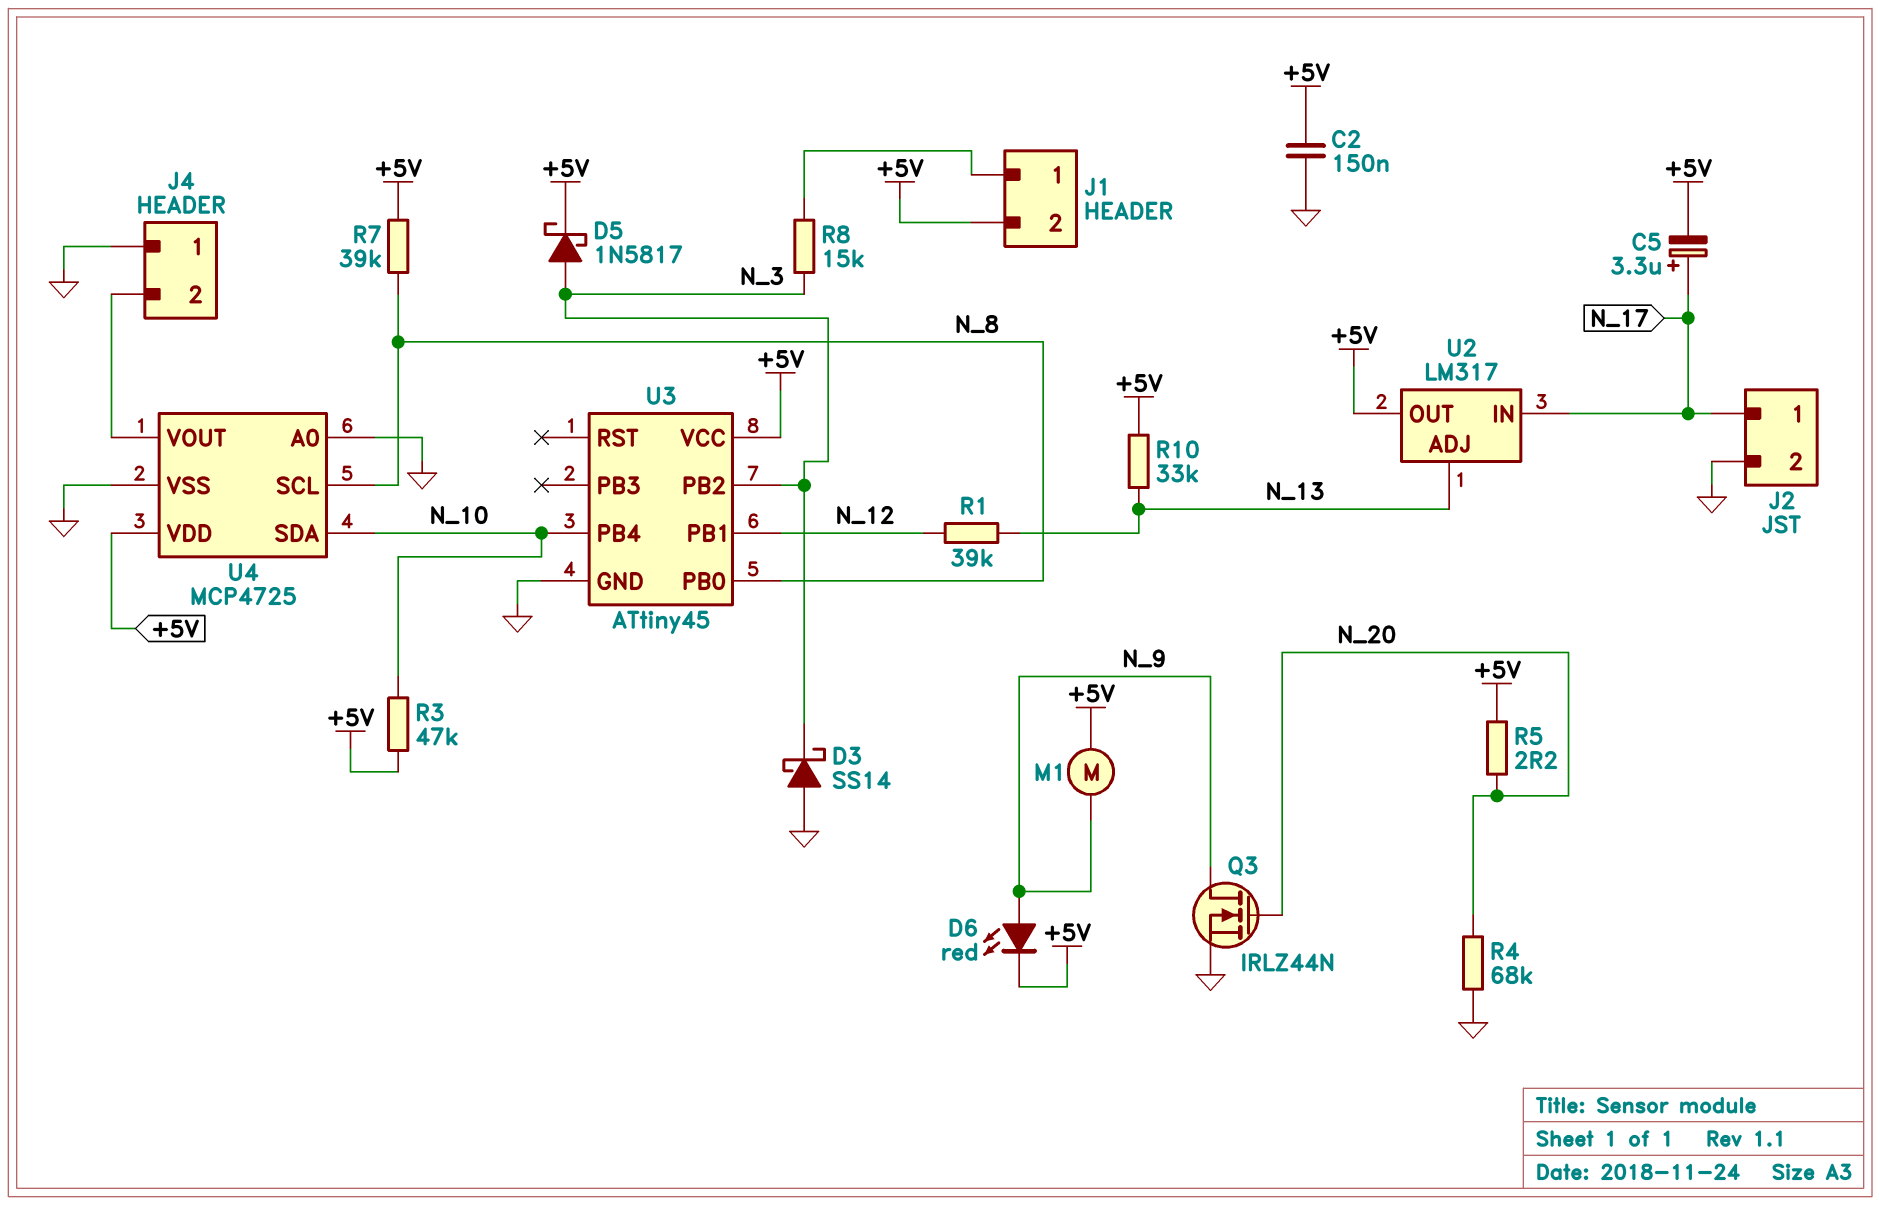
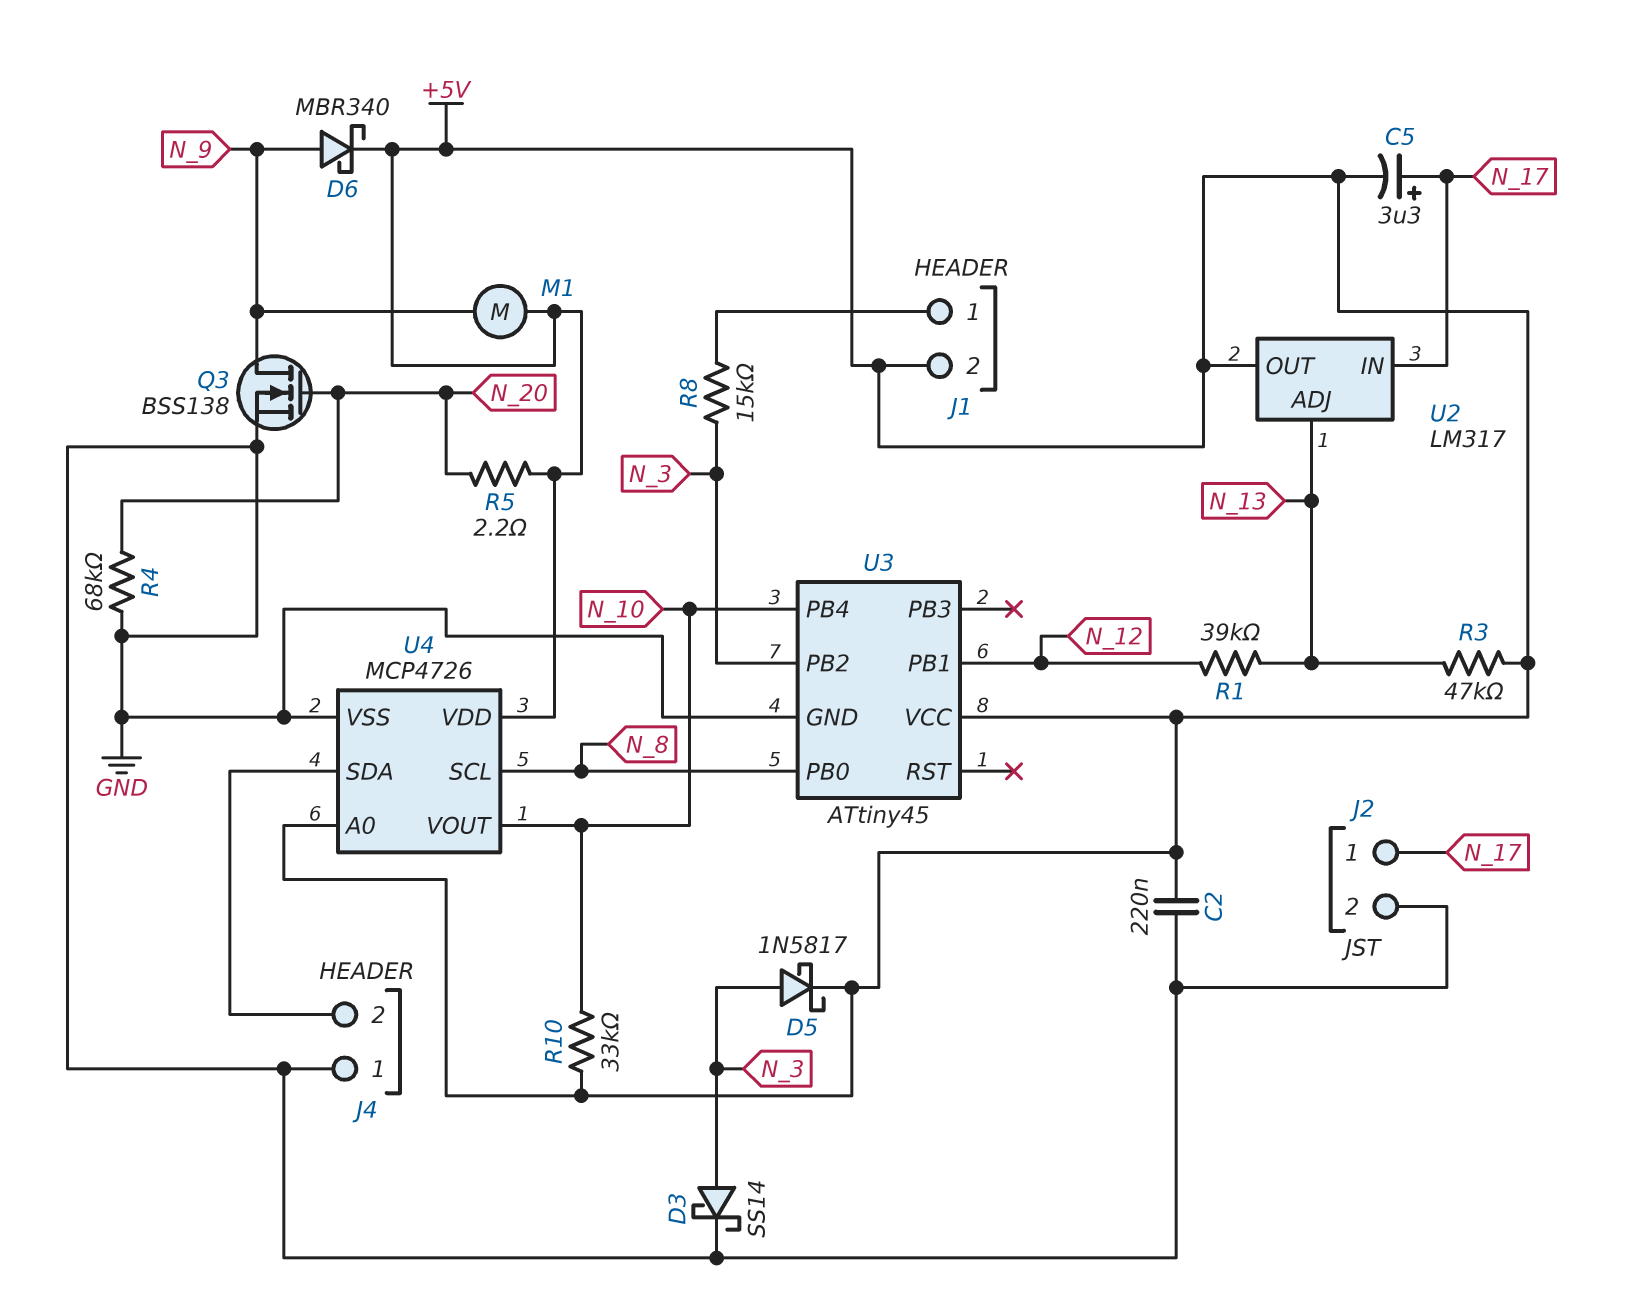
C2: 150nF (+5V, GND) -> 220nF (+5V, GND)
D3: schottky SS14 (A GND, K N_3) -> schottky SS14 (A N_3, K GND)
D6: LED red (A N_9, K +5V) -> schottky MBR340 (A N_9, K +5V)
Q3: NMOS IRLZ44N (G N_20, D N_9, S GND) -> NMOS BSS138 (G N_20, D N_9, S GND)
R3: 47k (+5V, N_10) -> 47k (+5V, N_13)
R7: 39k (+5V, N_8) -> none
R10: 33k (+5V, N_13) -> 33k (+5V, N_10)
U4: MCP4725 -> MCP4726
U4 pin A0: GND -> +5V
U4 pin SDA: N_10 -> J4/2
U4 pin VOUT: J4/2 -> N_10

